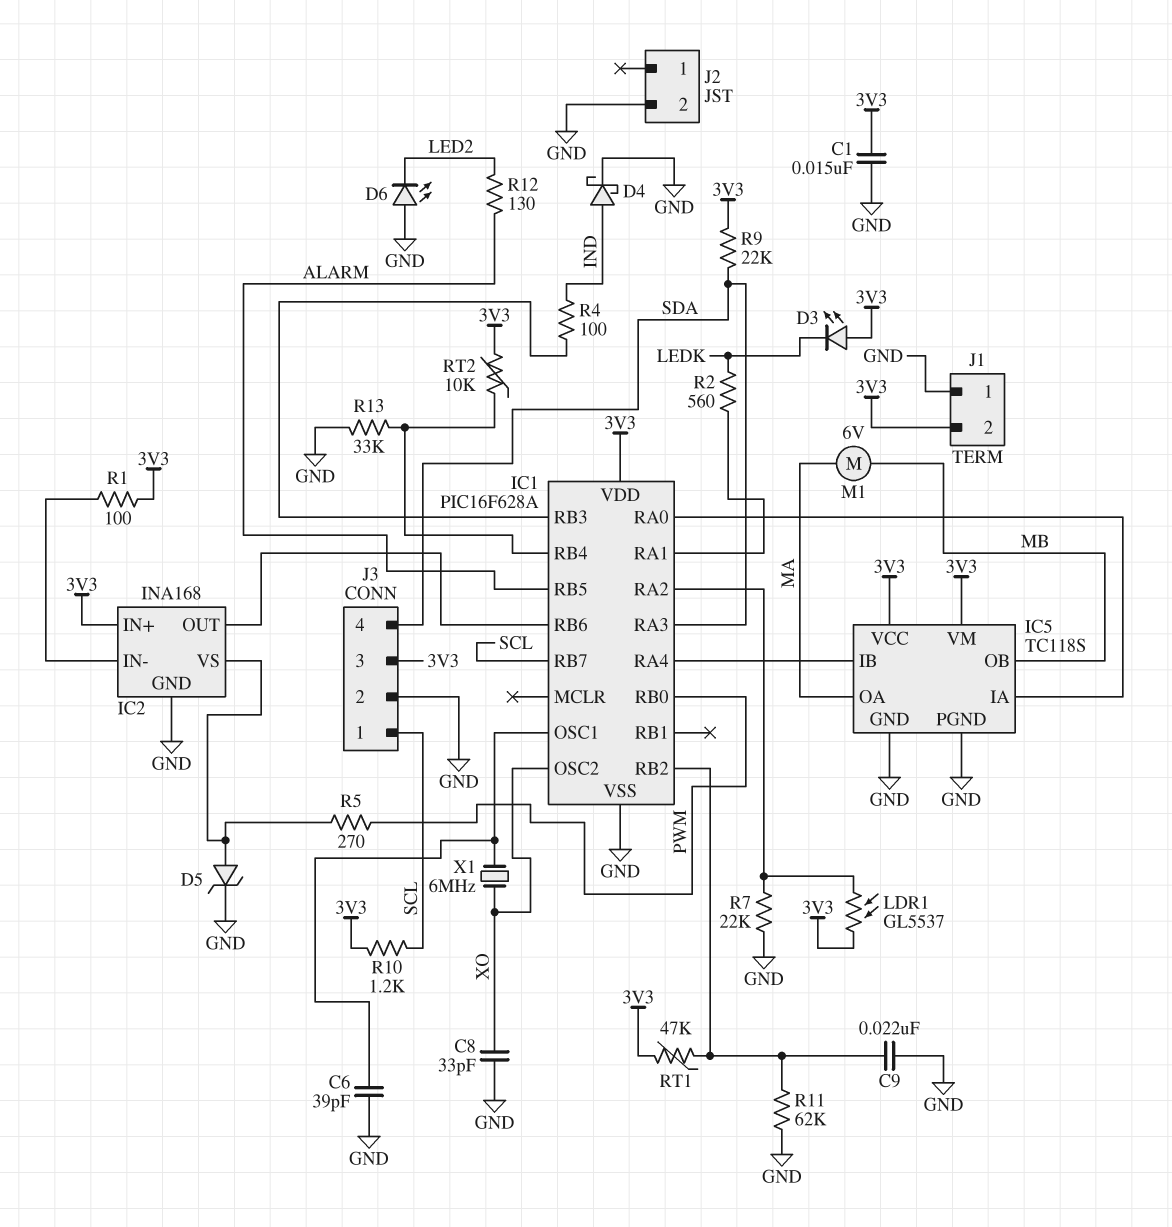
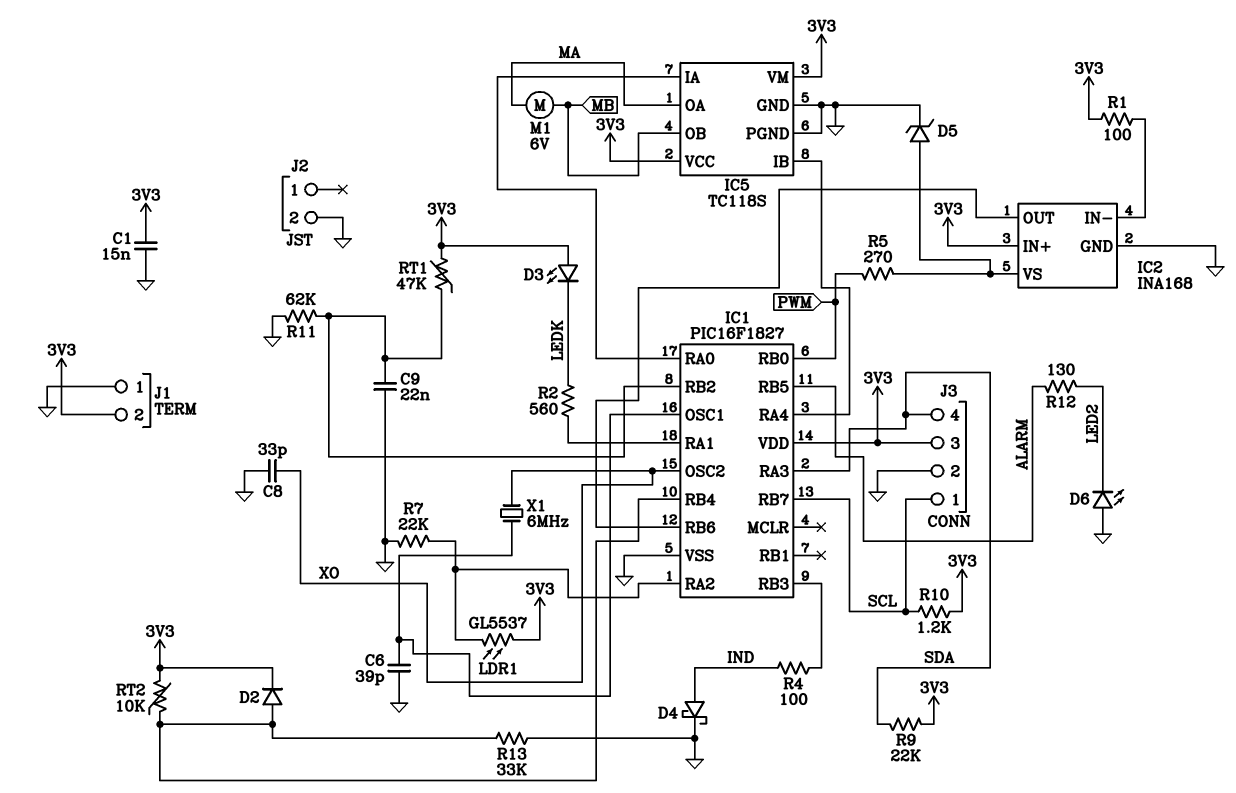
D2: none -> diode (A IC1/RB4, K 3V3)
IC1: PIC16F628A -> PIC16F1827

